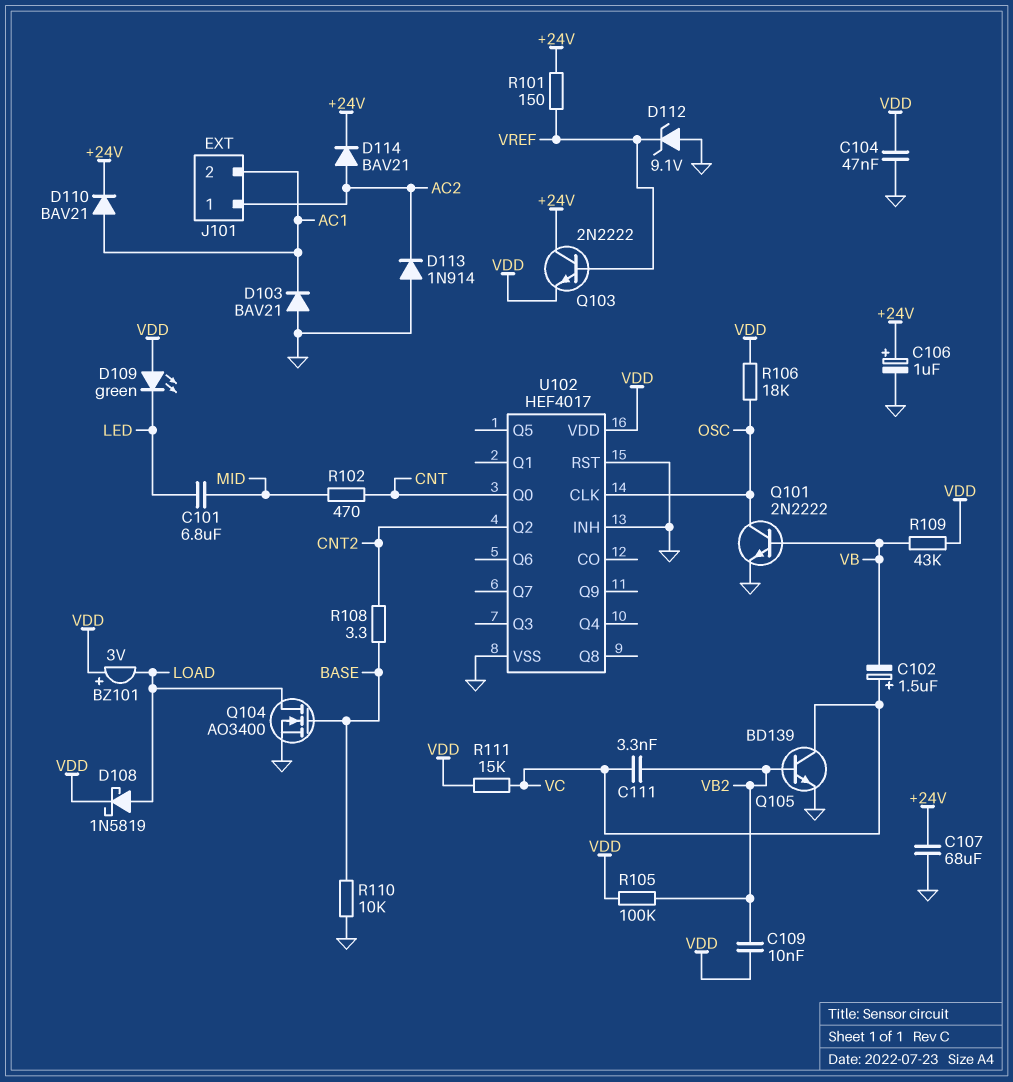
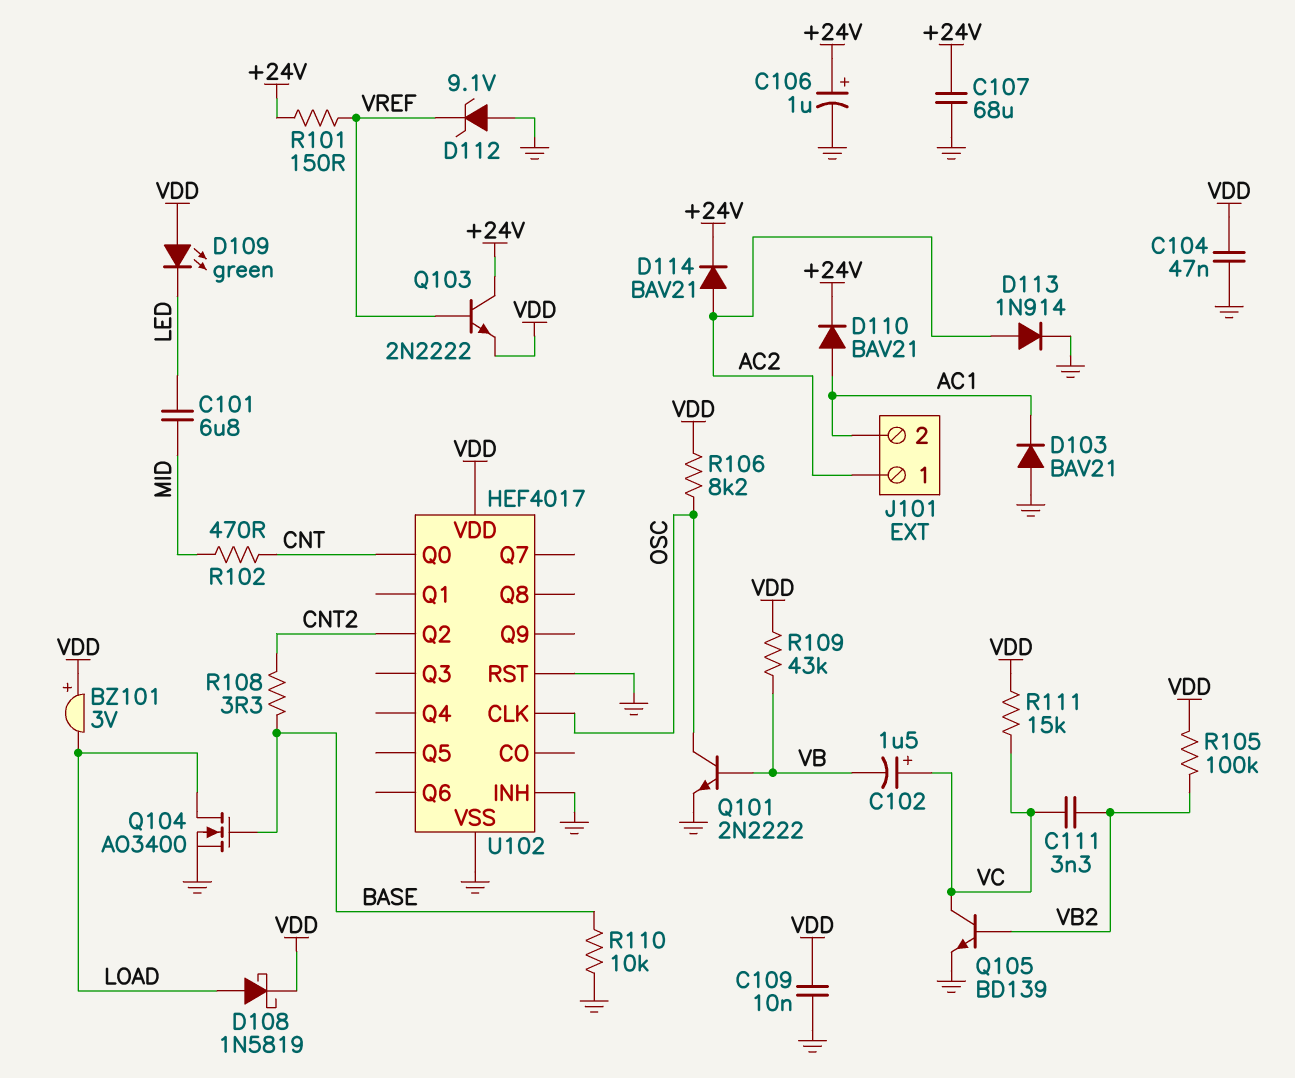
C109: 10nF (VB2, VDD) -> 10nF (GND, VDD)
D113: diode 1N914 (A GND, K AC2) -> diode 1N914 (A AC2, K GND)
R106: 18k (OSC, VDD) -> 8.2k (OSC, VDD)

